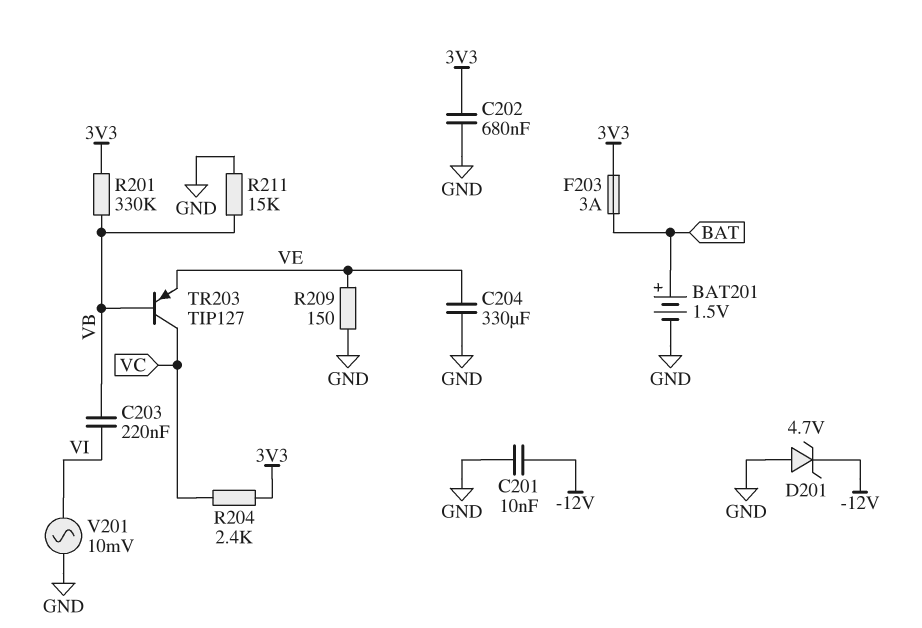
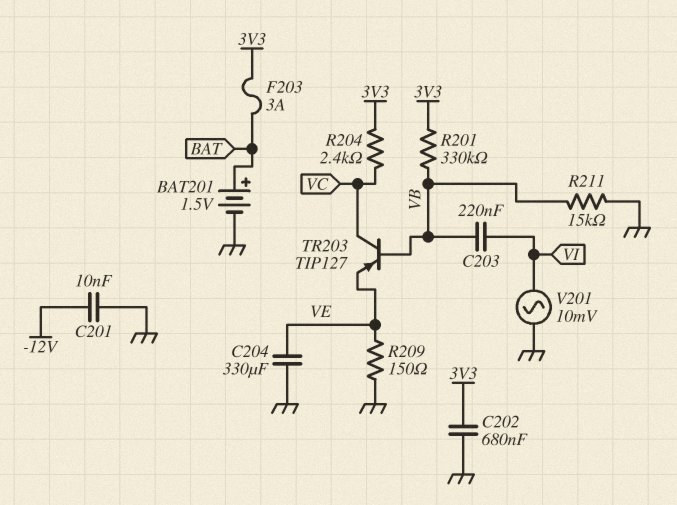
D201: zener 4.7V (A GND, K -12V) -> none

